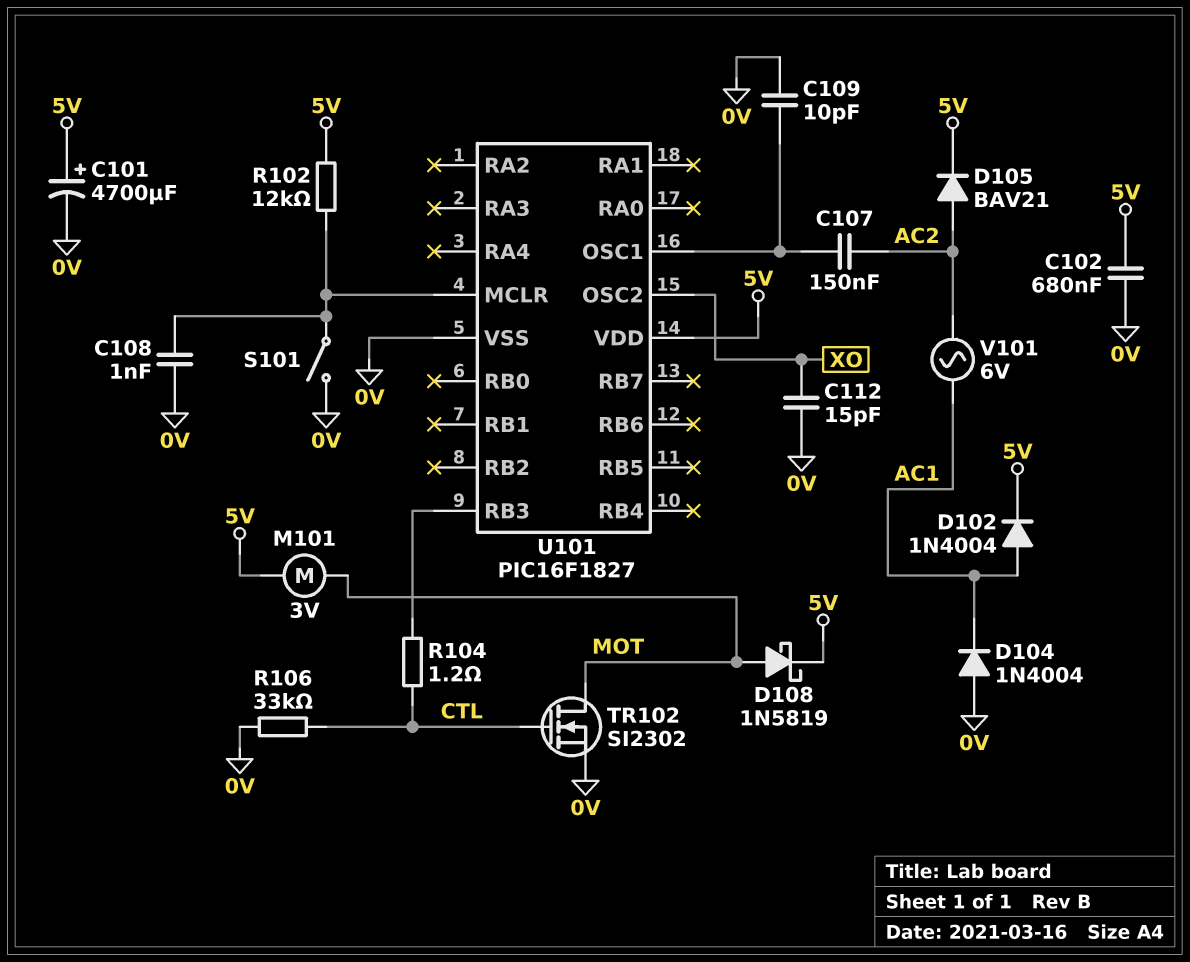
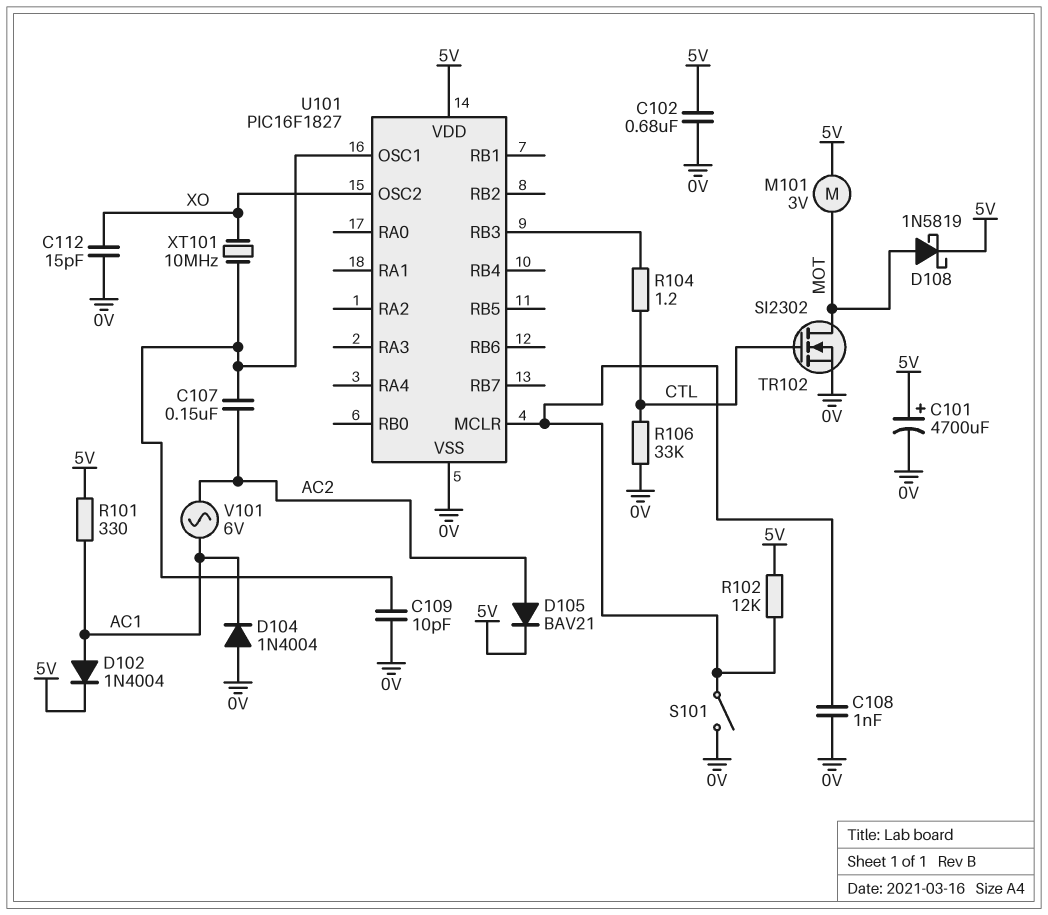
R101: none -> 330 (5V, AC1)
XT101: none -> 10MHz (U101/OSC1, XO)

